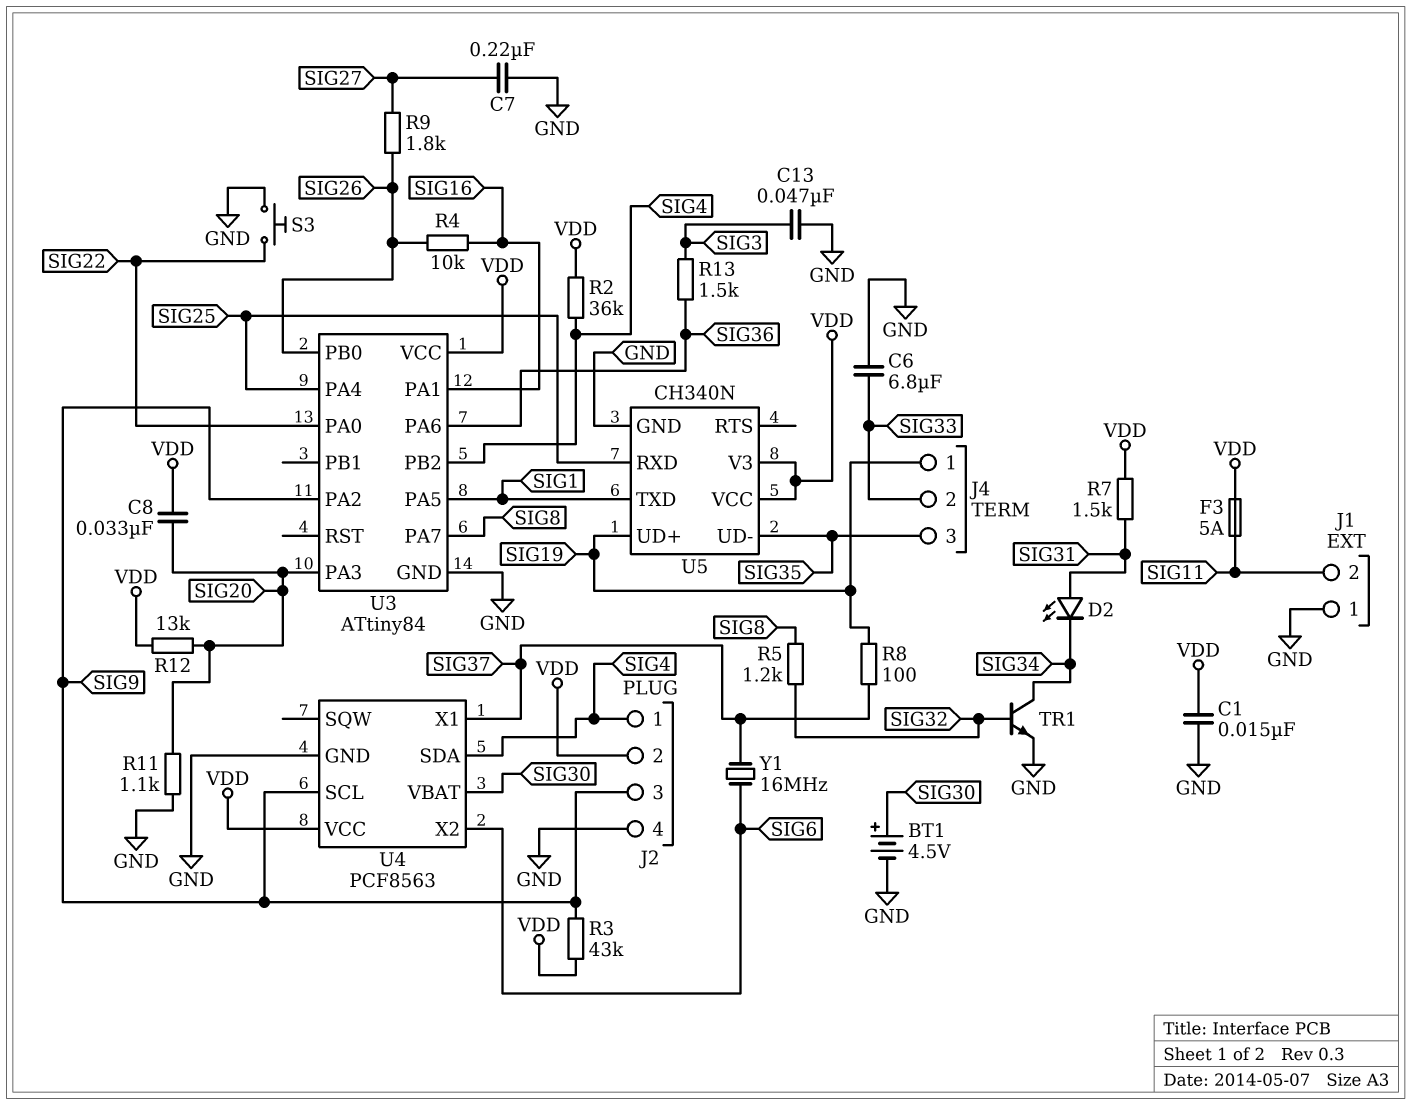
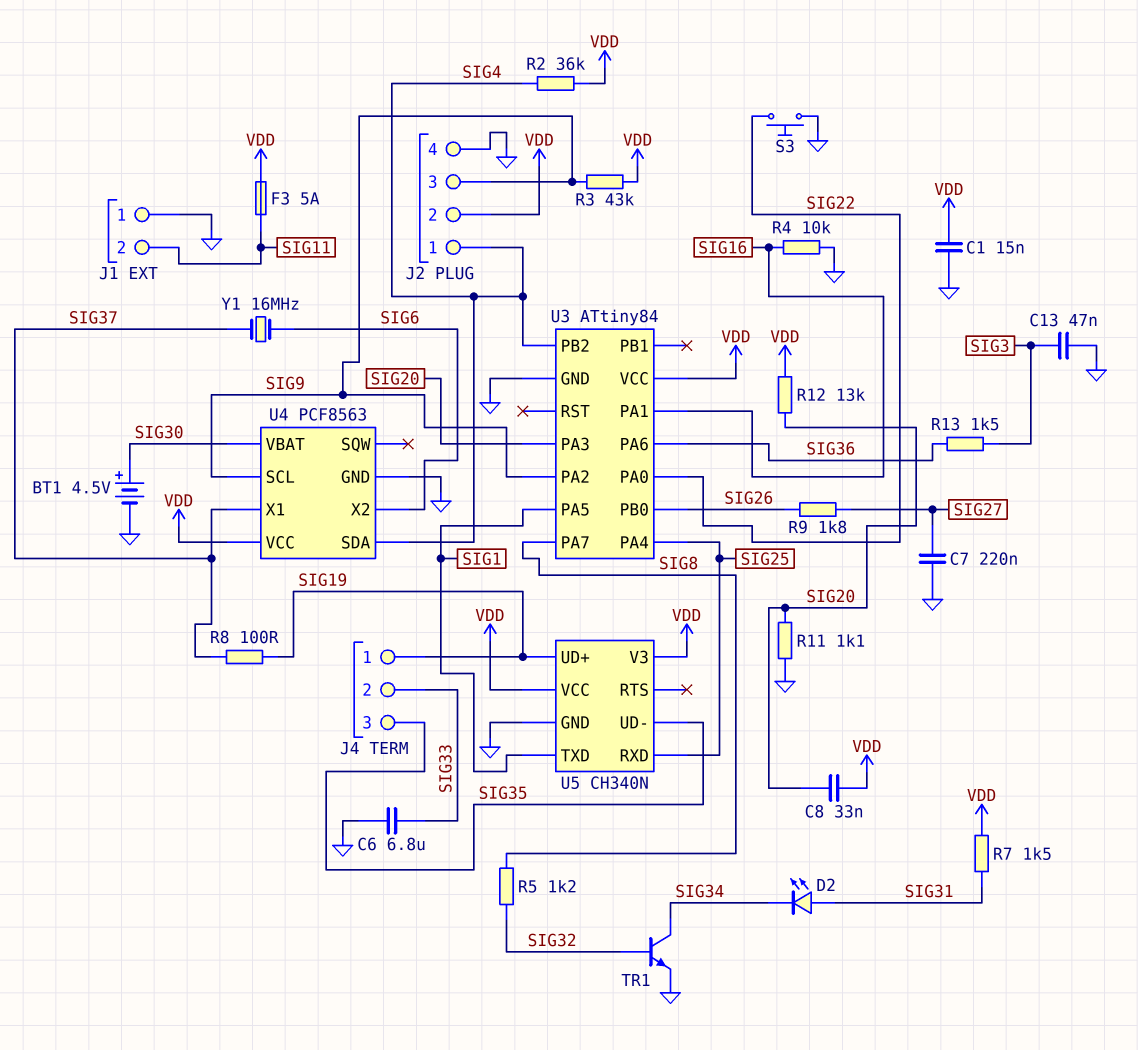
R4: 10k (SIG16, SIG26) -> 10k (GND, SIG16)

